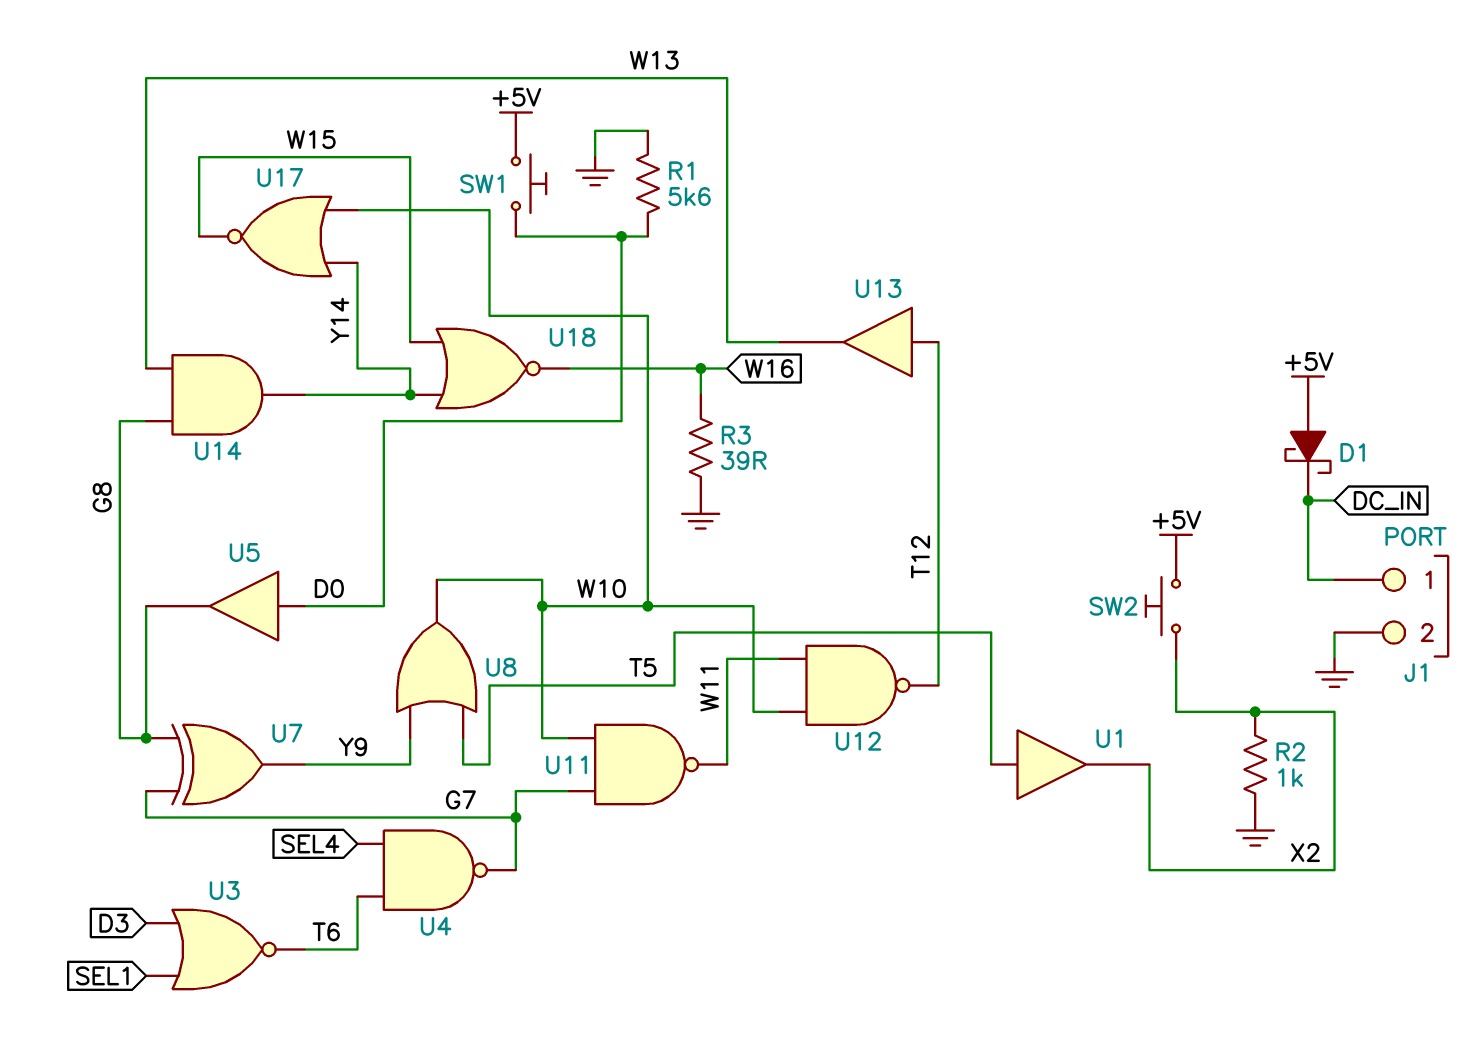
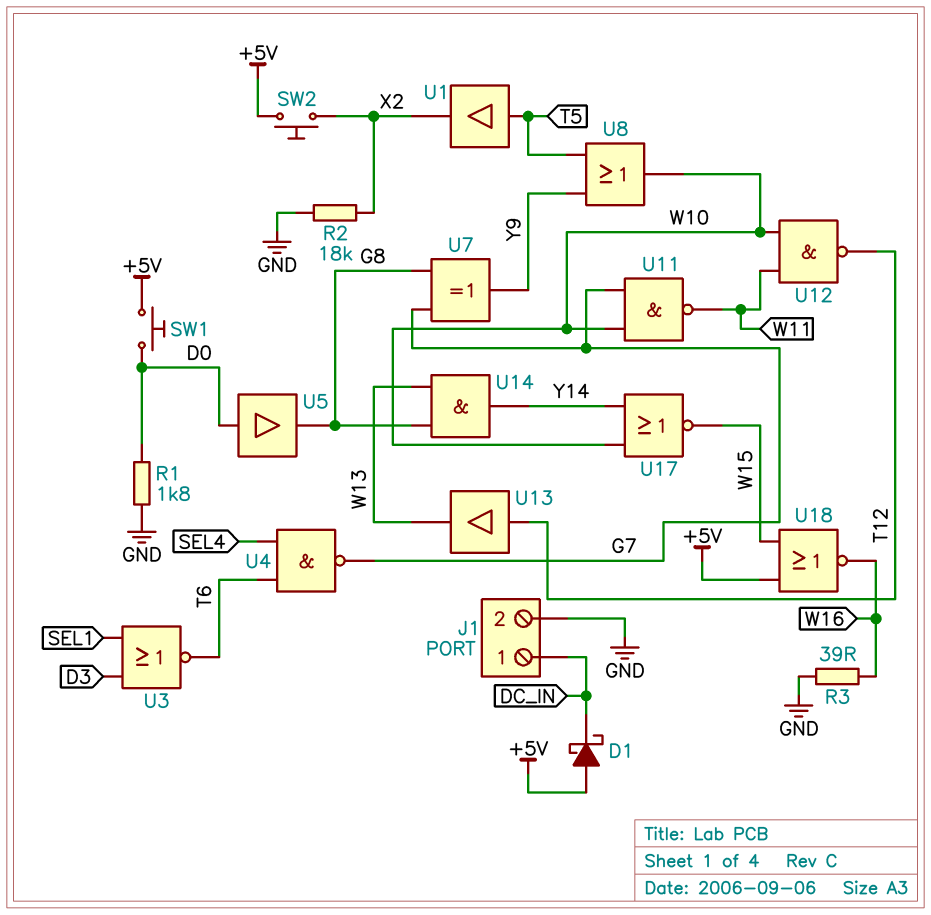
R1: 5.6k (D0, GND) -> 1.8k (D0, GND)
R2: 1k (GND, X2) -> 18k (GND, X2)
U18: NOR (in W15, in Y14, out W16) -> NOR (in +5V, in W15, out W16)

